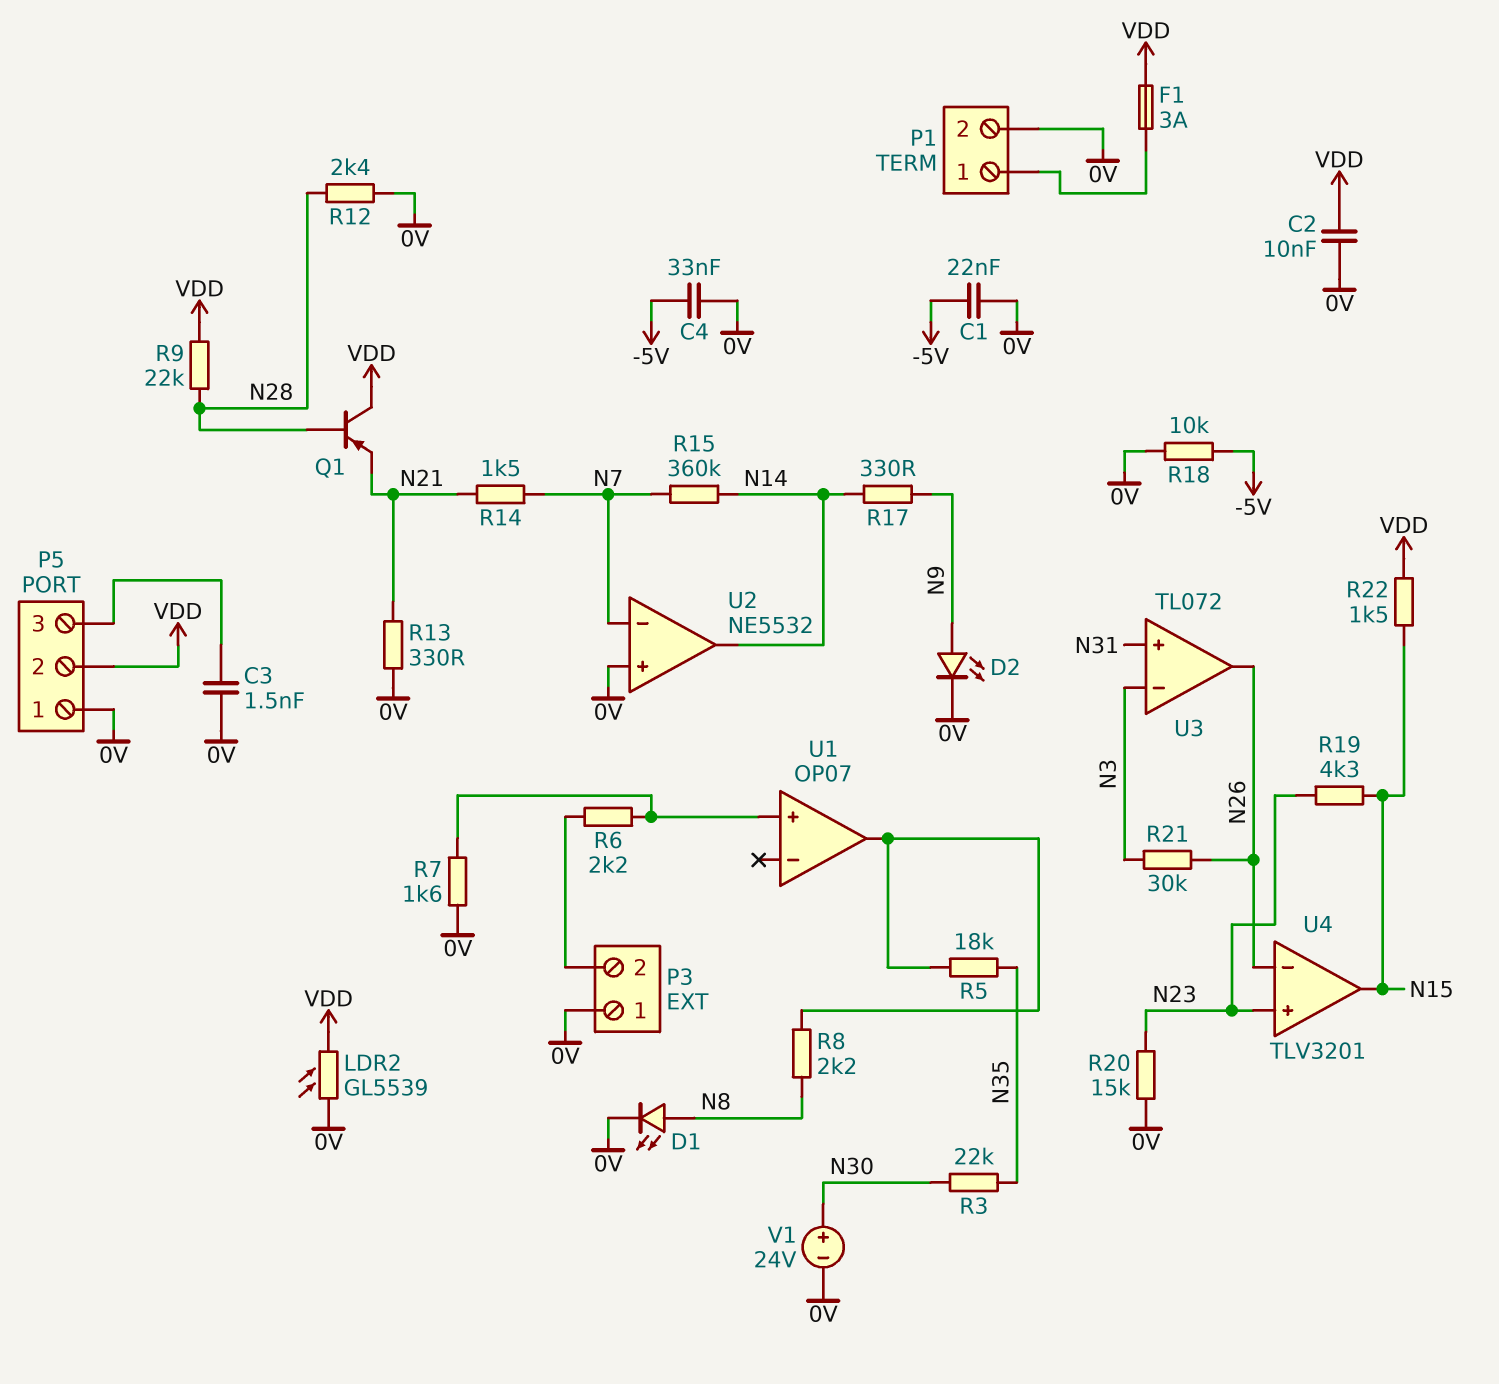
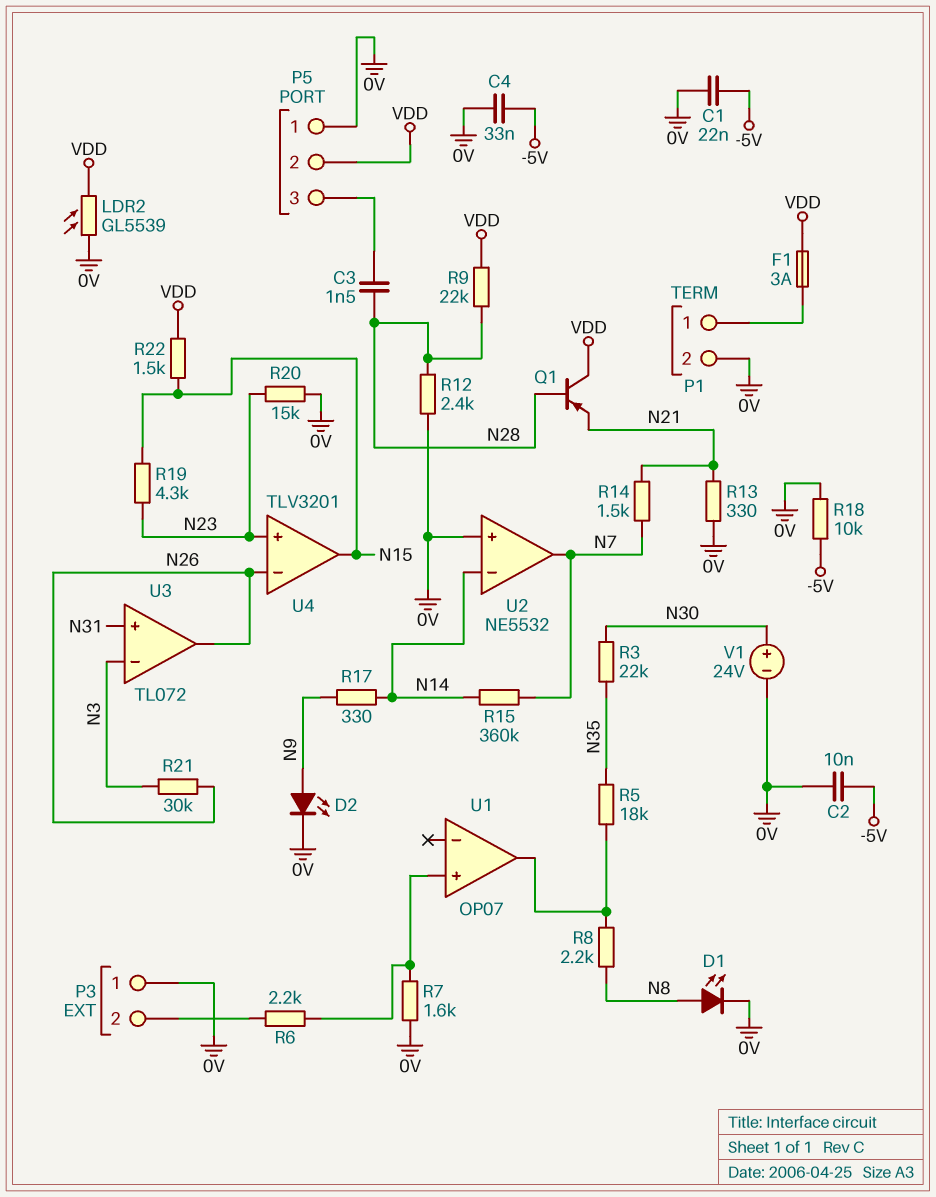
C2: 10nF (0V, VDD) -> 10nF (-5V, 0V)
C3: 1.5nF (0V, P5/3) -> 1.5nF (N28, P5/3)
U2 pin in-: N7 -> N14
U2 pin out: N14 -> N7

